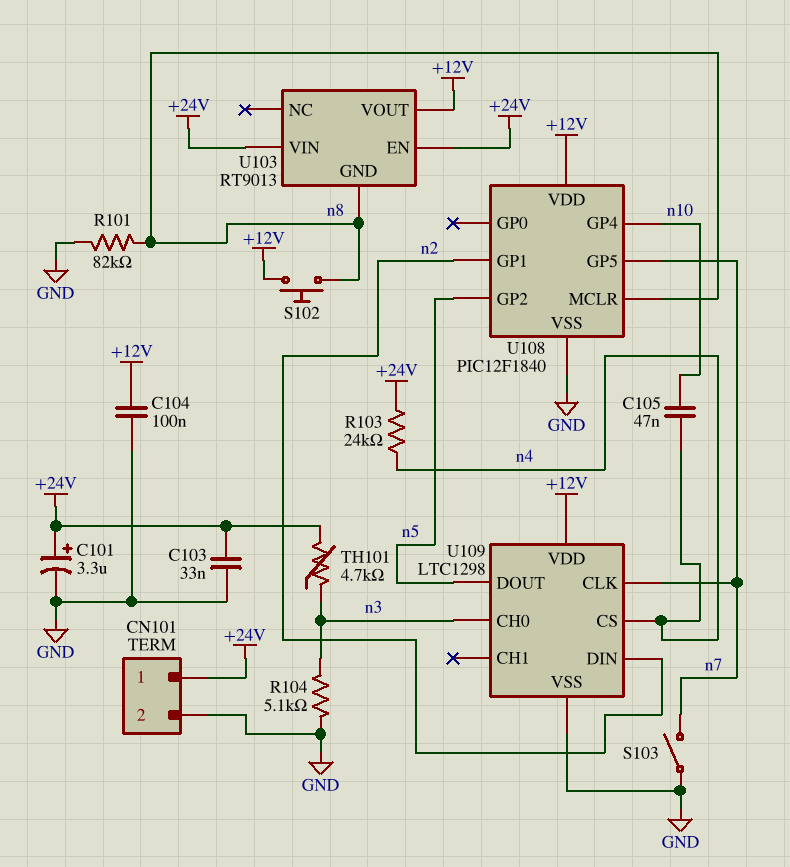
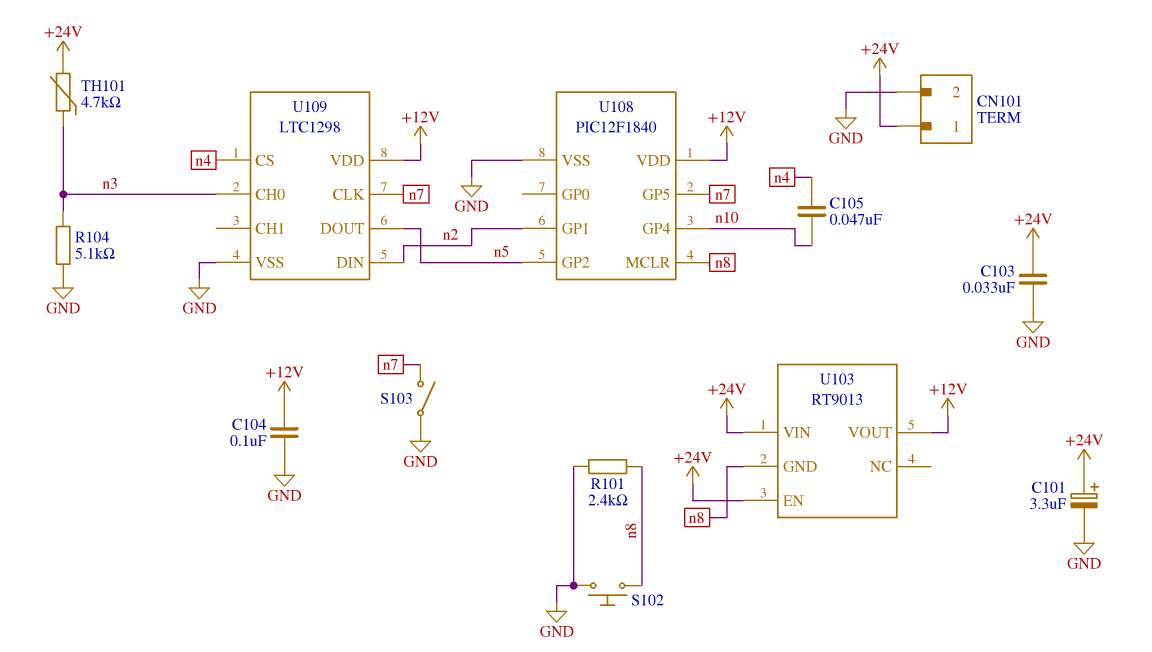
R101: 82k (GND, n8) -> 2.4k (GND, n8)
R103: 24k (+24V, n4) -> none
S102: button (+12V, n8) -> button (GND, n8)

